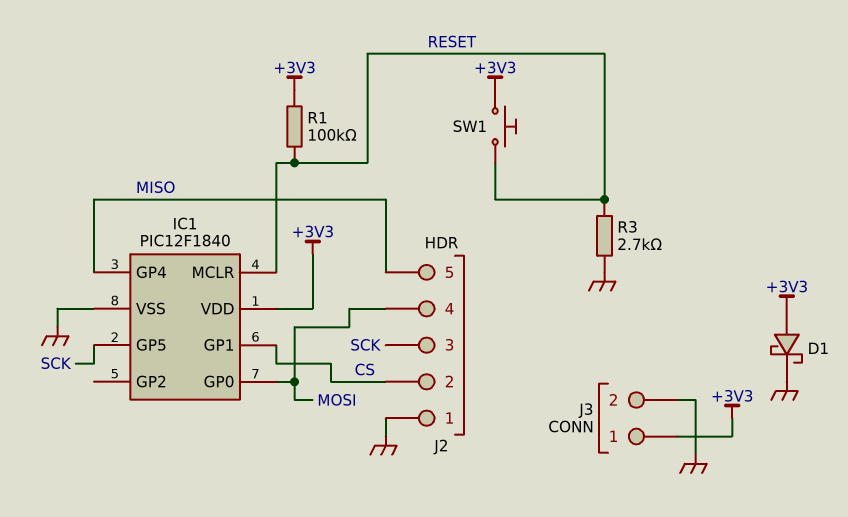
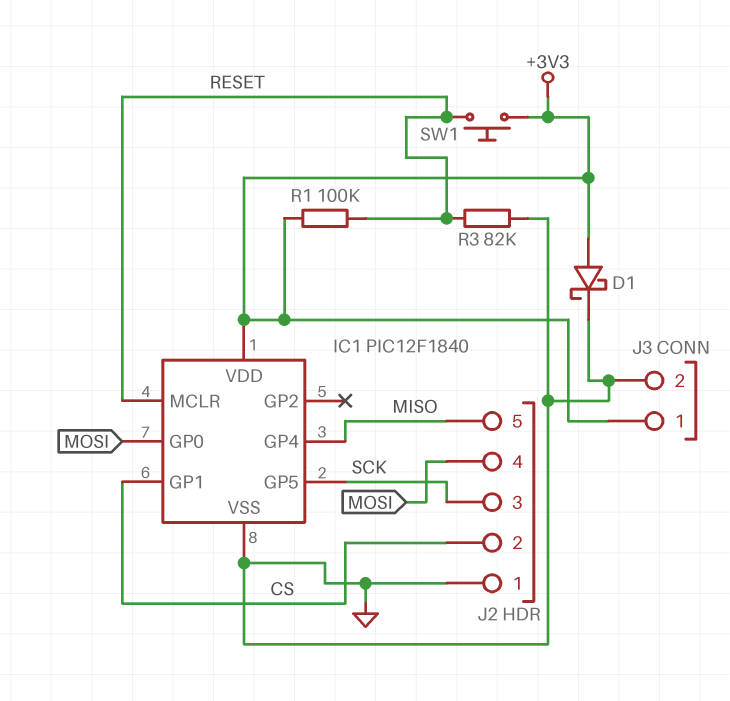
R3: 2.7k (GND, RESET) -> 82k (GND, RESET)

